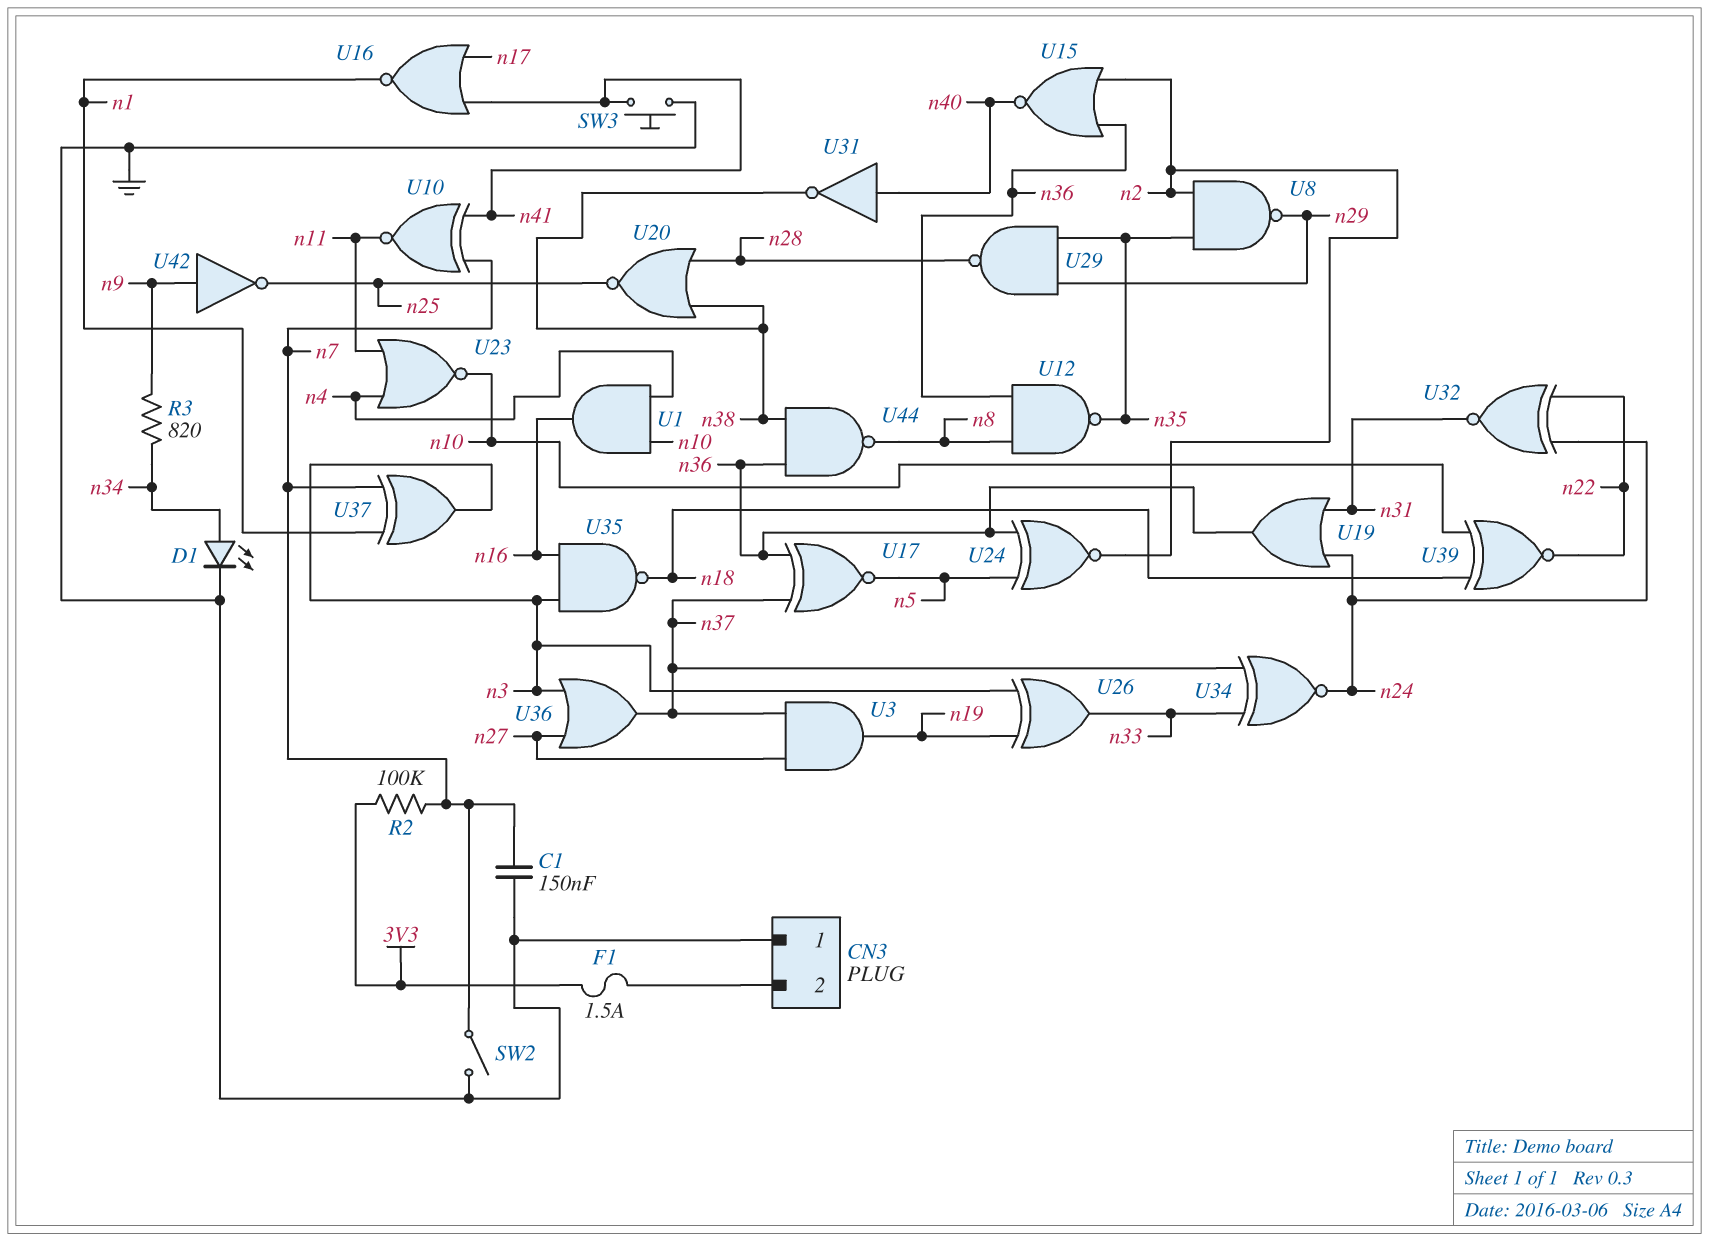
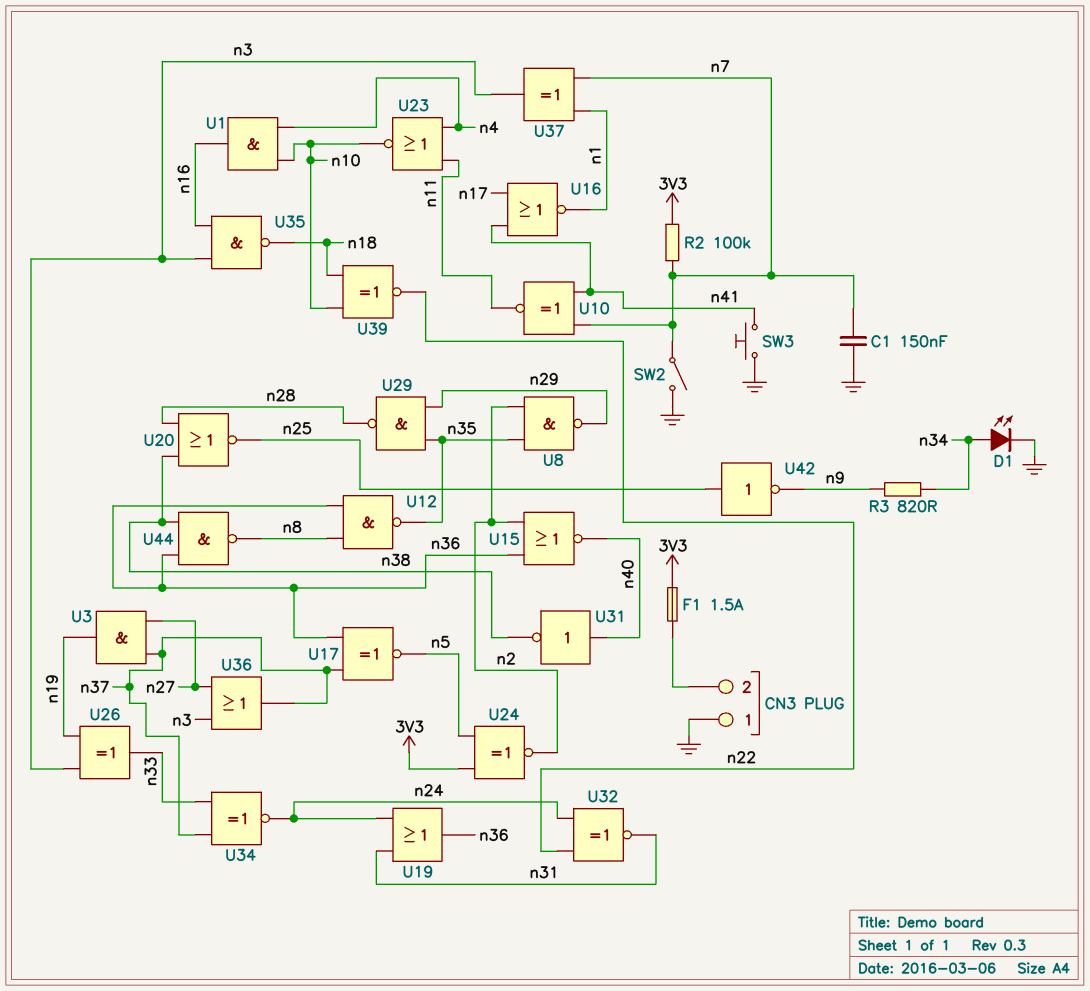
U24: XNOR (in n5, in n36, out n2) -> XNOR (in 3V3, in n5, out n2)
U42: NOT (in n9, out n25) -> NOT (in n25, out n9)

